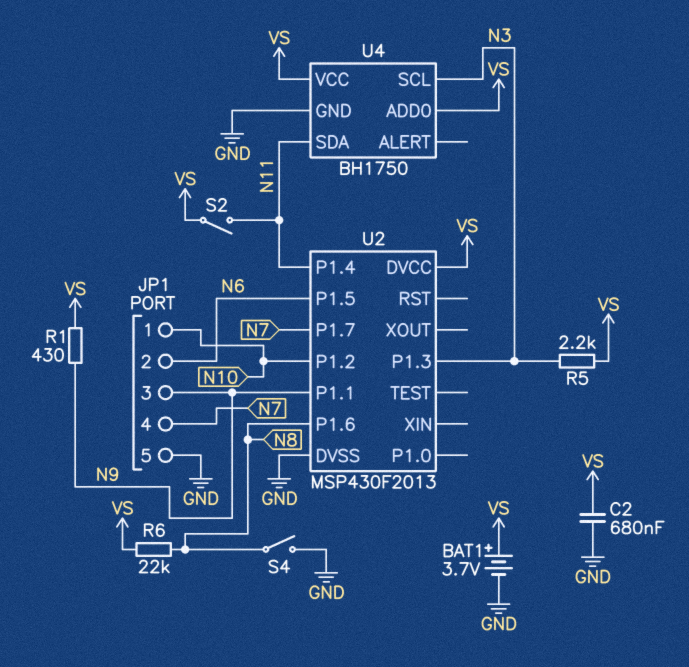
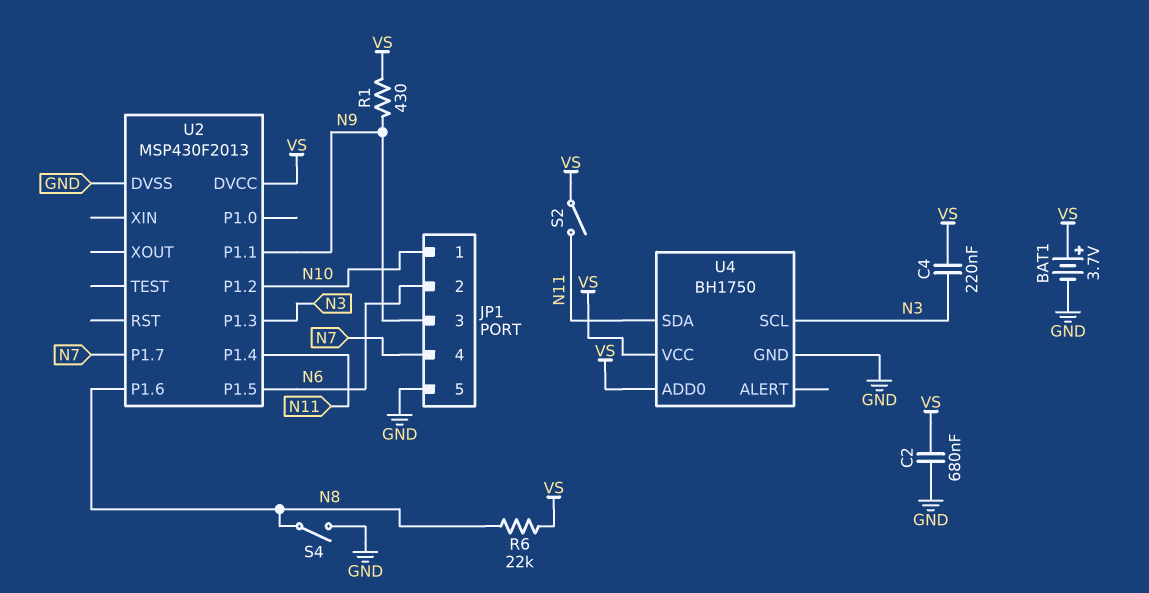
C4: none -> 220nF (N3, VS)
R5: 2.2k (N3, VS) -> none

